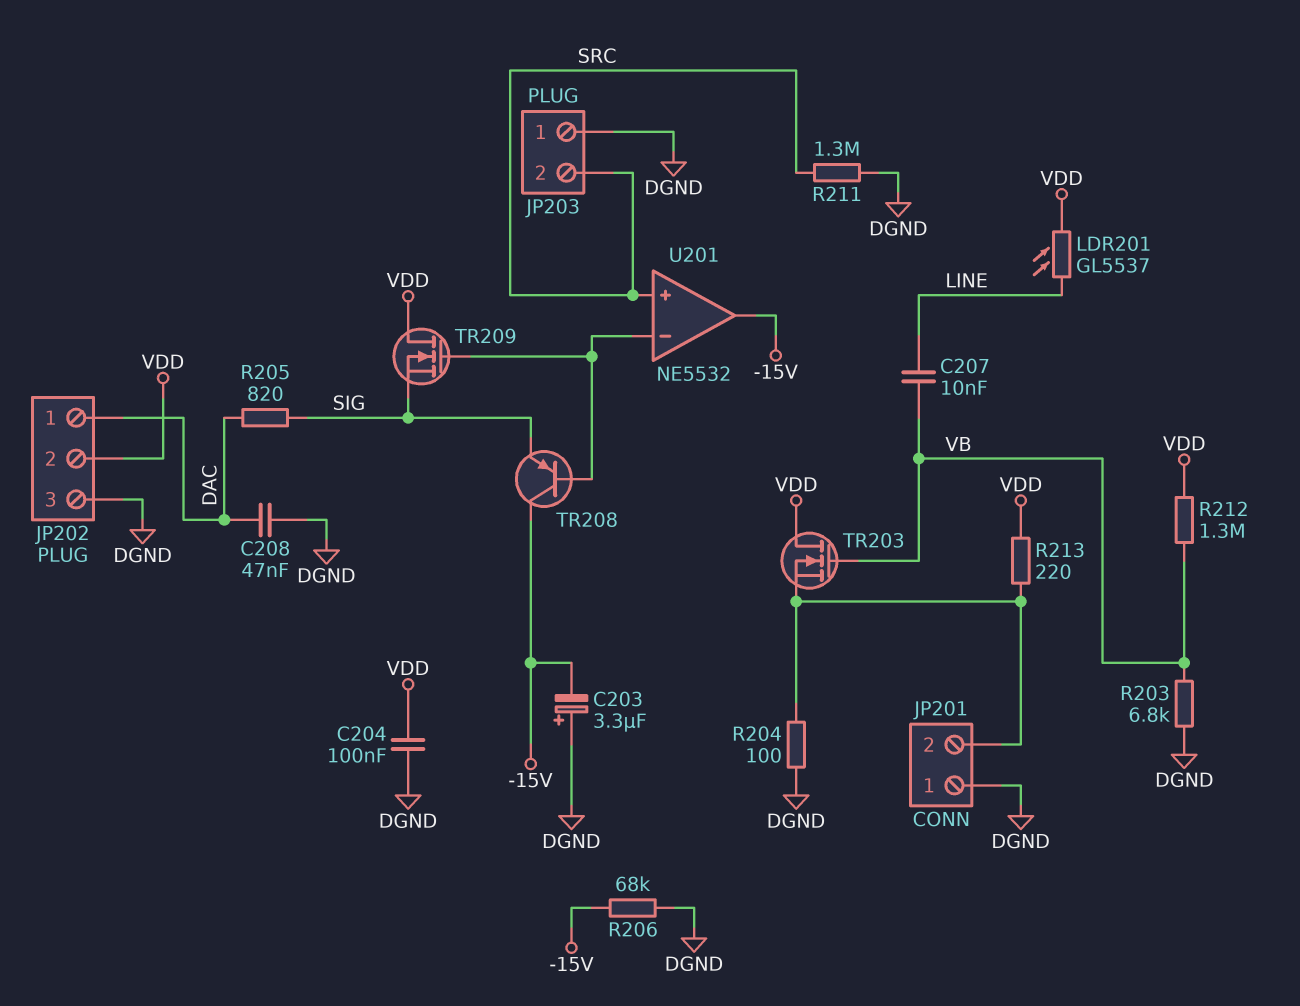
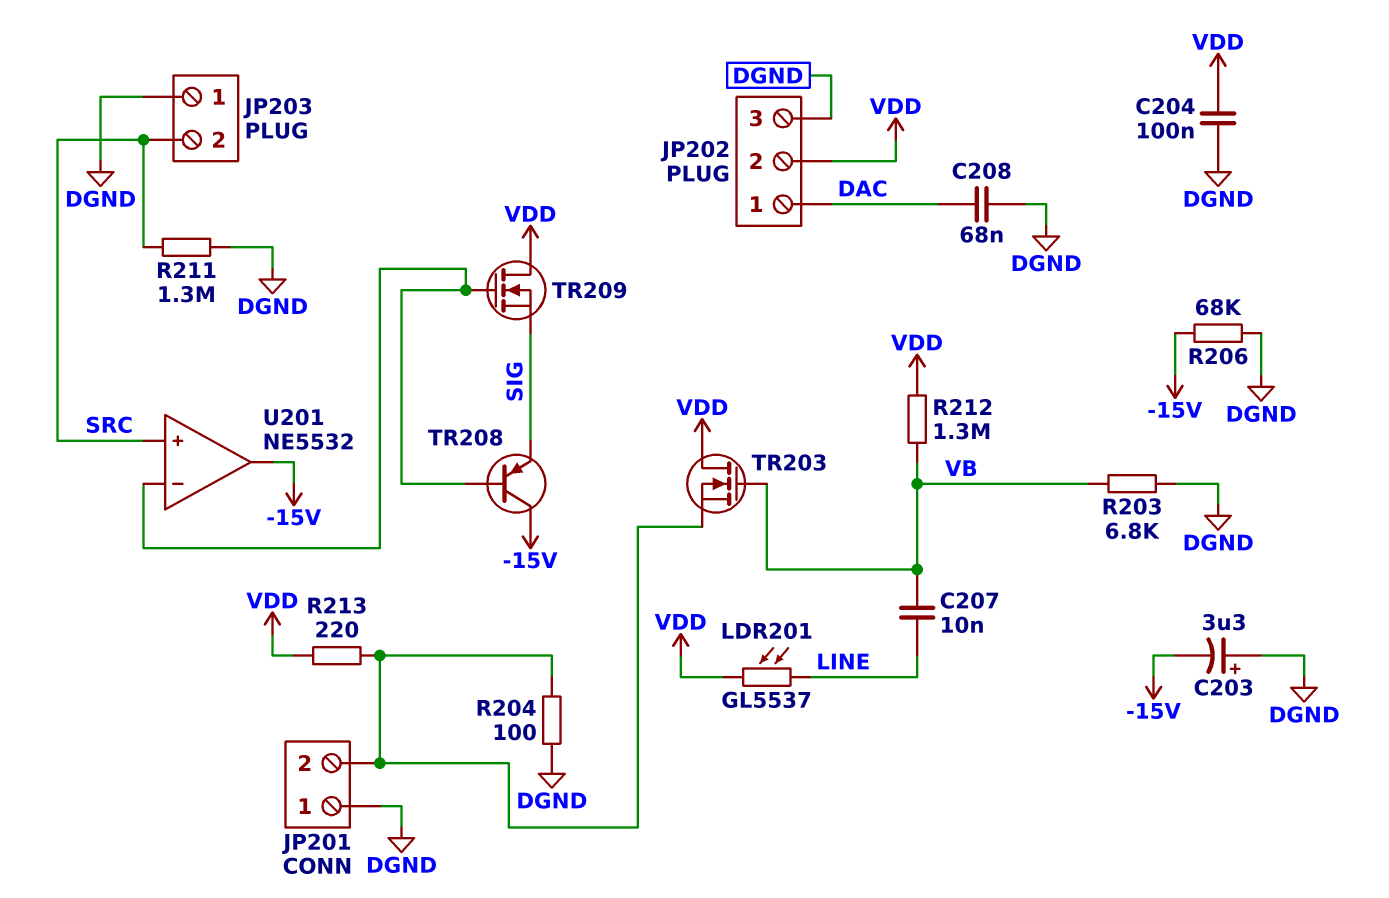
C208: 47nF (DAC, DGND) -> 68nF (DAC, DGND)
R205: 820 (DAC, SIG) -> none

